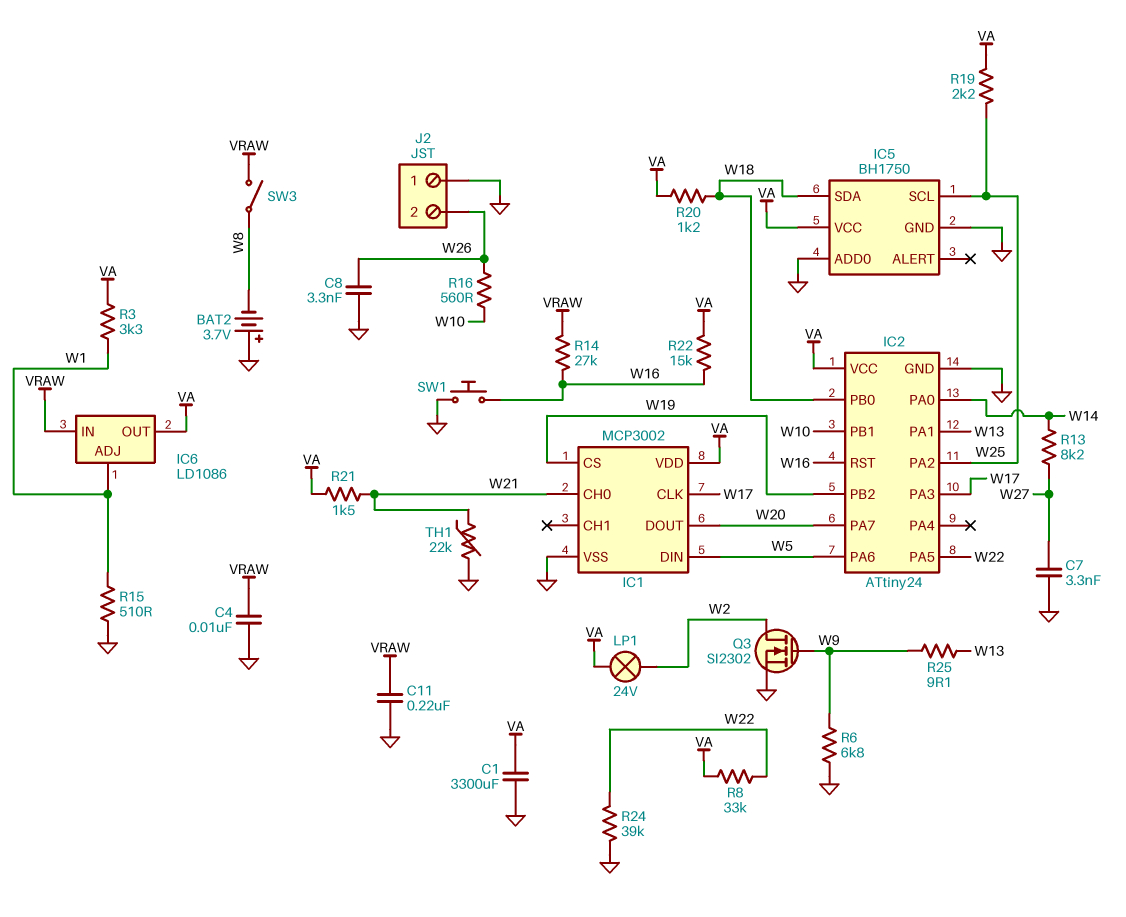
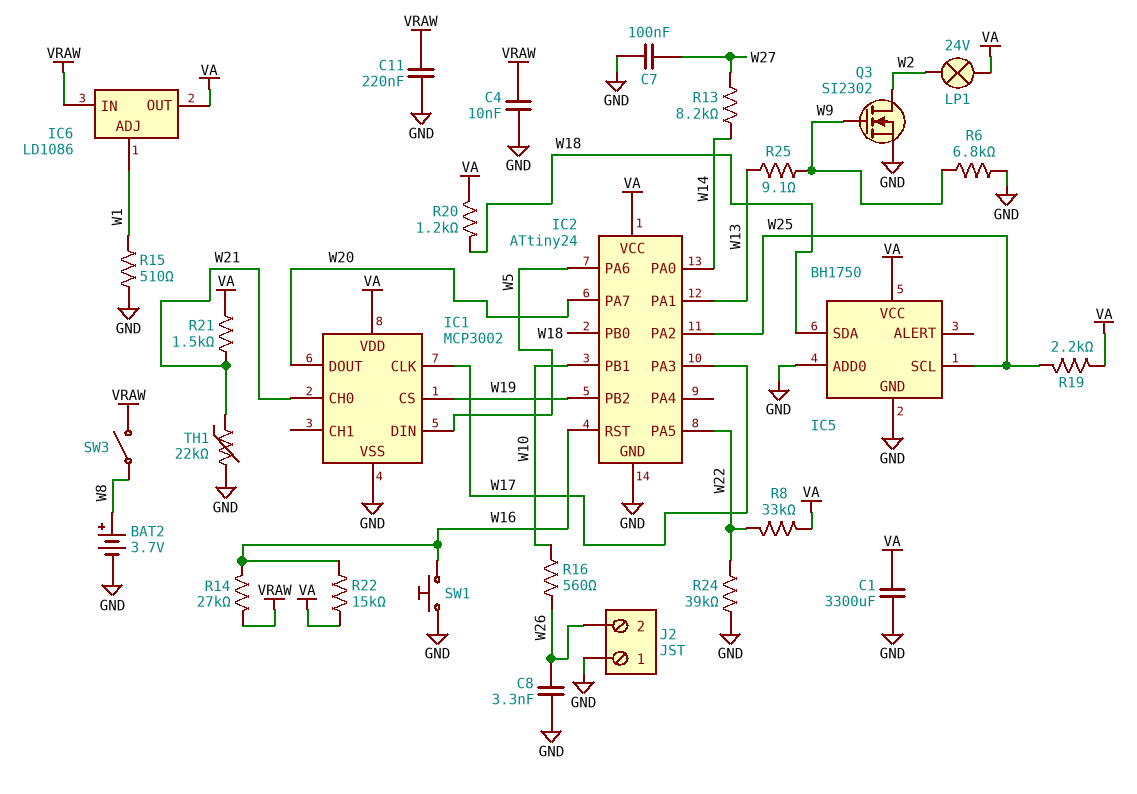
BAT2: 3.7V (plus GND, minus W8) -> 3.7V (plus W8, minus GND)
C7: 3.3nF (GND, W27) -> 100nF (GND, W27)
R3: 3.3k (VA, W1) -> none

